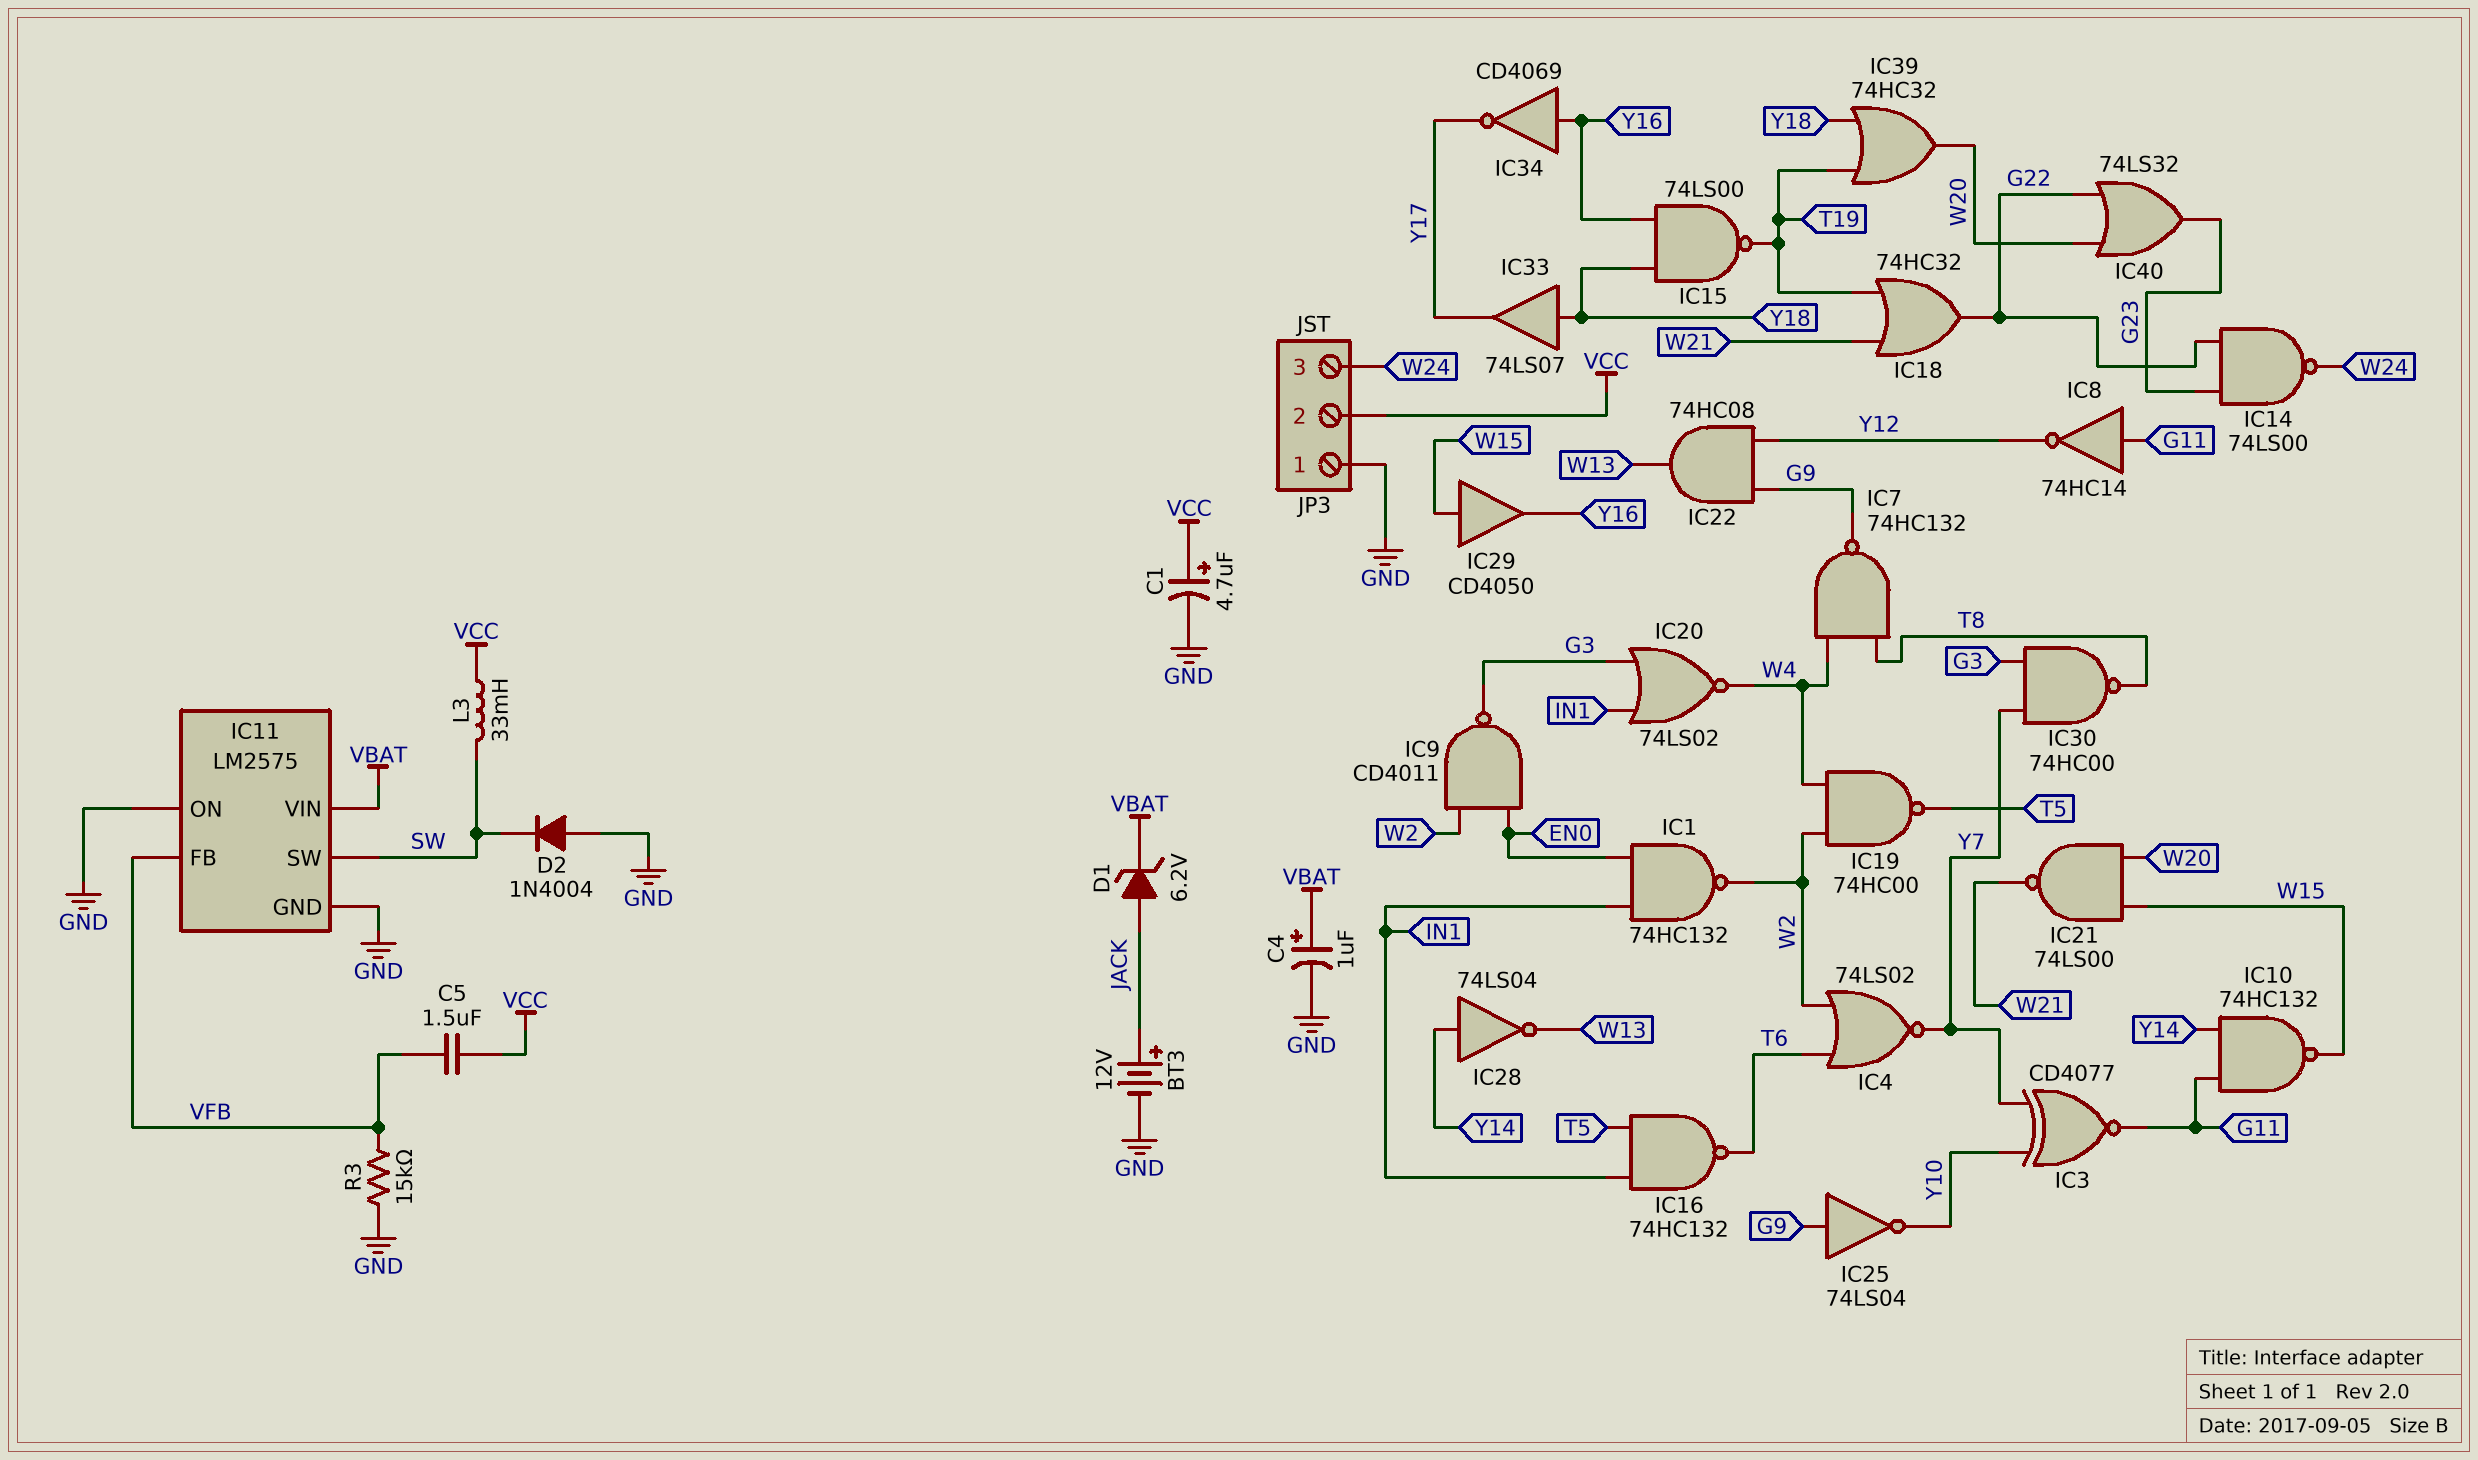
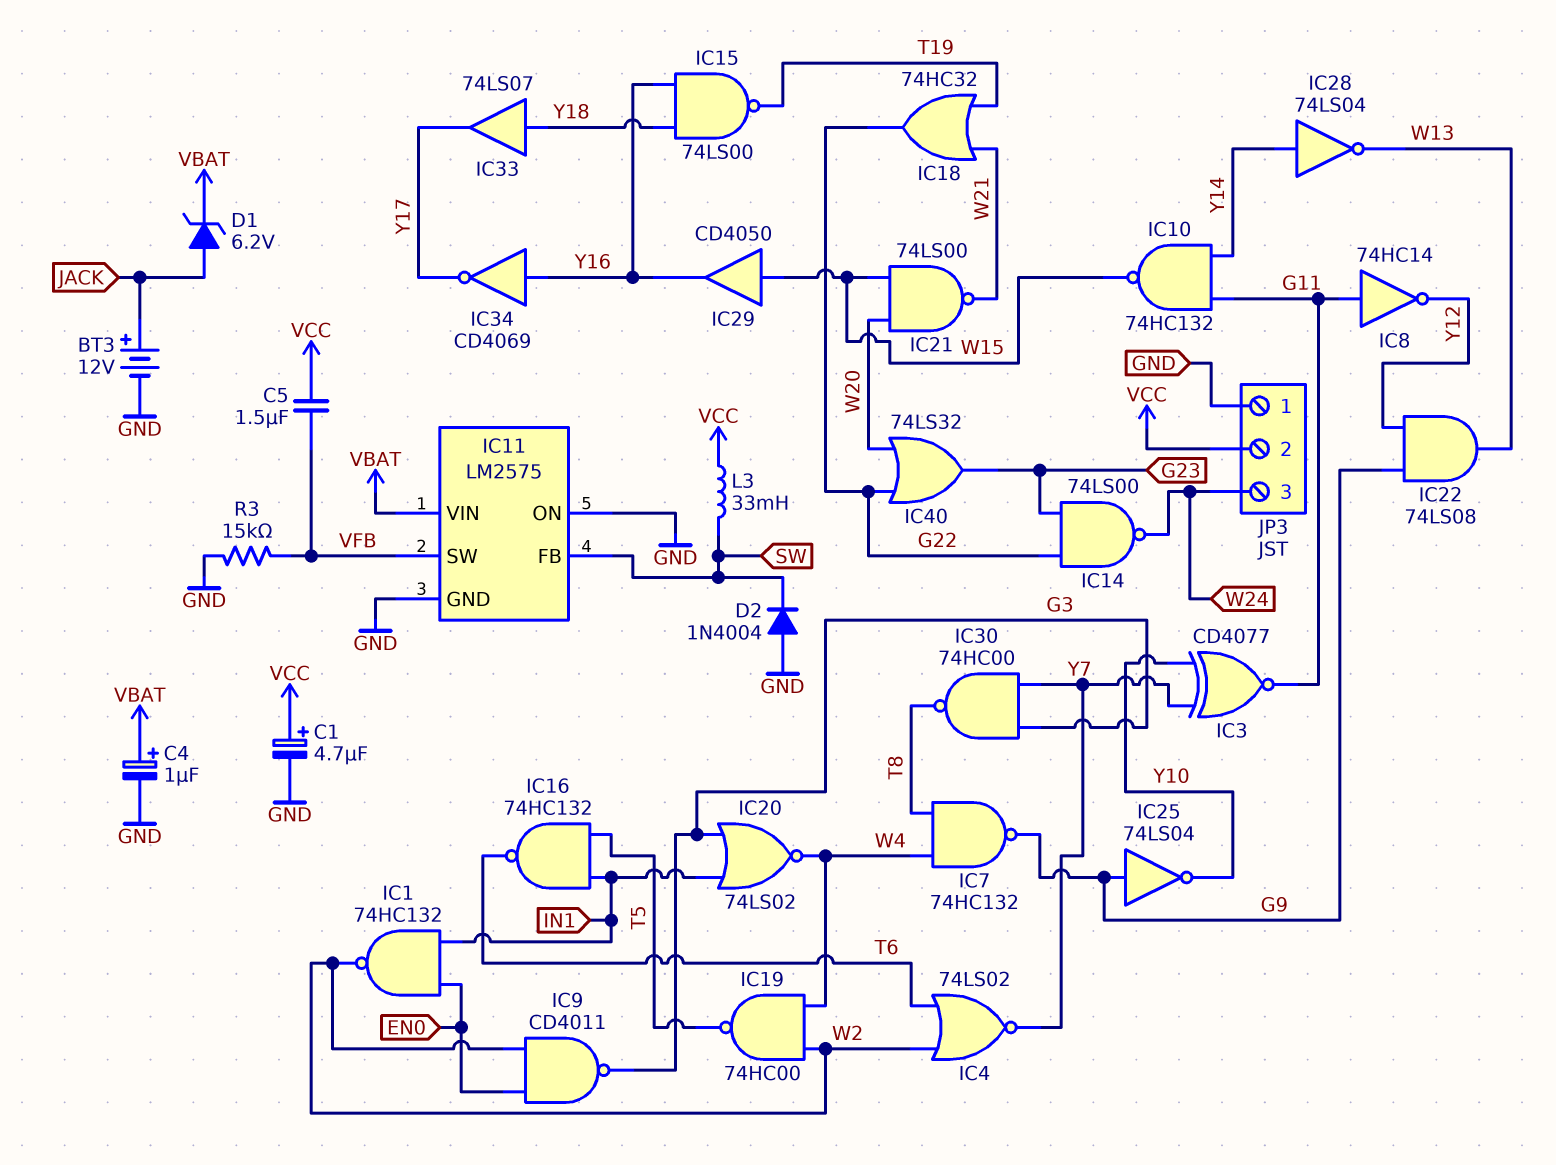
IC11 pin FB: VFB -> SW
IC11 pin SW: SW -> VFB
IC22: AND 74HC08 (in G9, in Y12, out W13) -> AND 74LS08 (in G9, in Y12, out W13)
IC39: OR 74HC32 (in T19, in Y18, out W20) -> none

